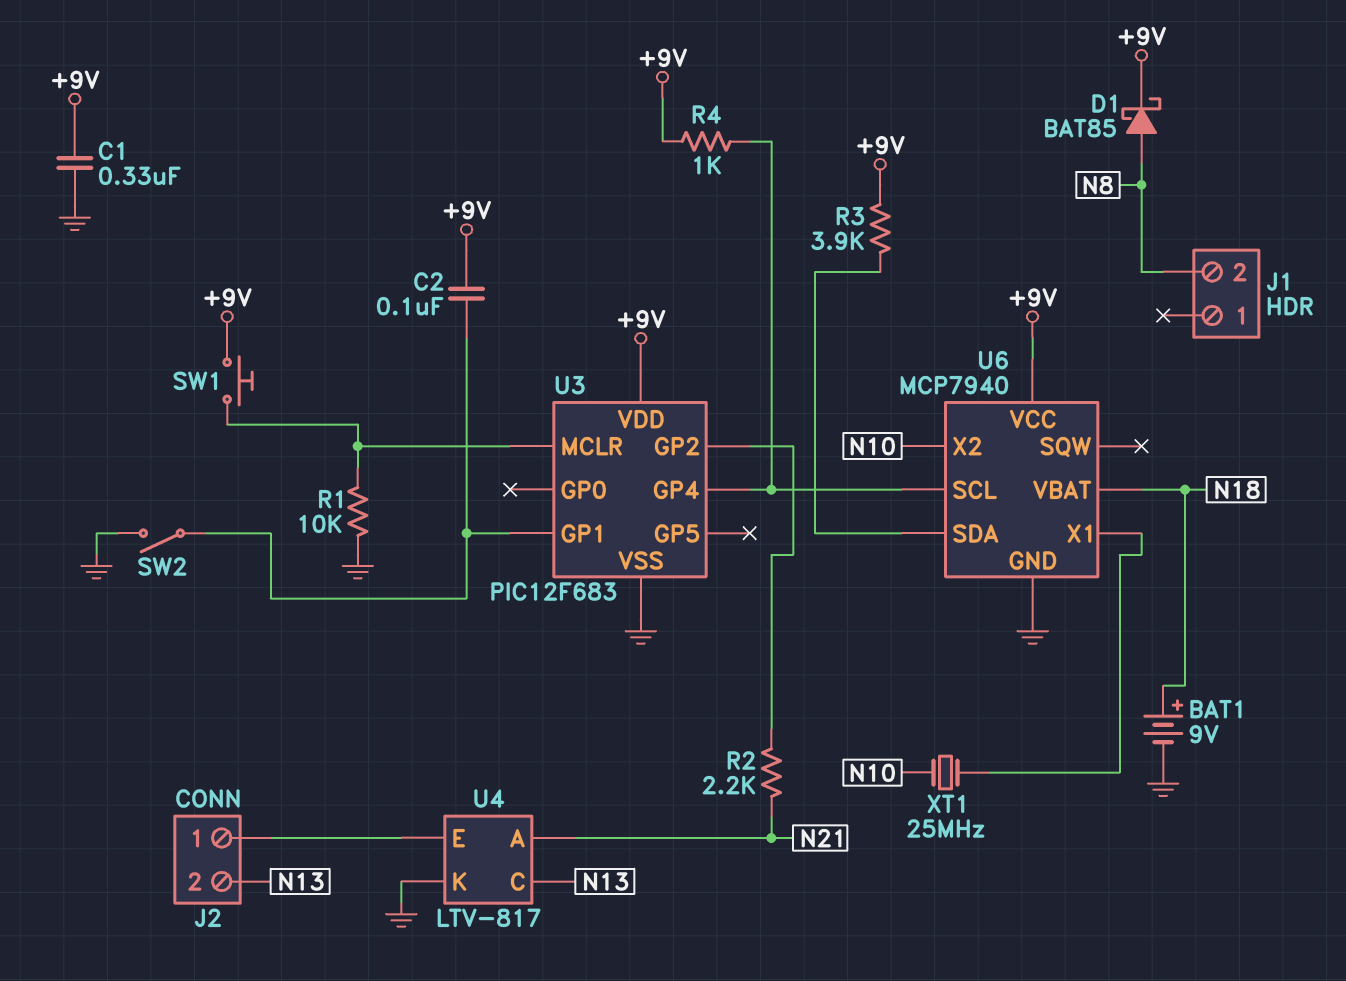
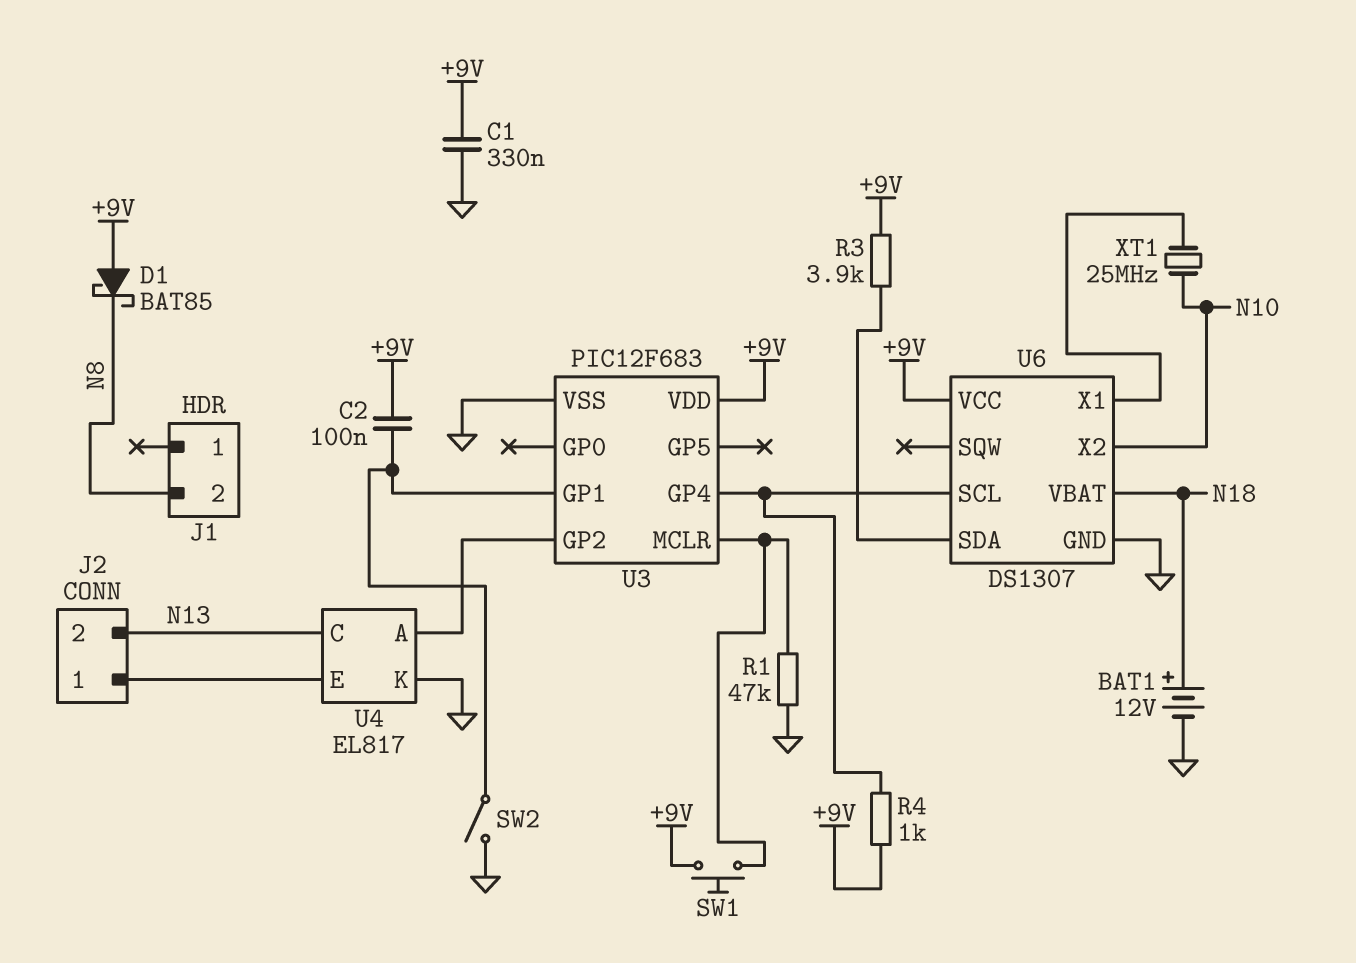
BAT1: 9V (plus N18, minus GND) -> 12V (plus N18, minus GND)
D1: schottky BAT85 (A N8, K +9V) -> schottky BAT85 (A +9V, K N8)
R1: 10k (GND, U3/MCLR) -> 47k (GND, U3/MCLR)
R2: 2.2k (N21, U3/GP2) -> none
U4: LTV-817 -> EL817
U4 pin A: N21 -> U3/GP2
U6: MCP7940 -> DS1307

